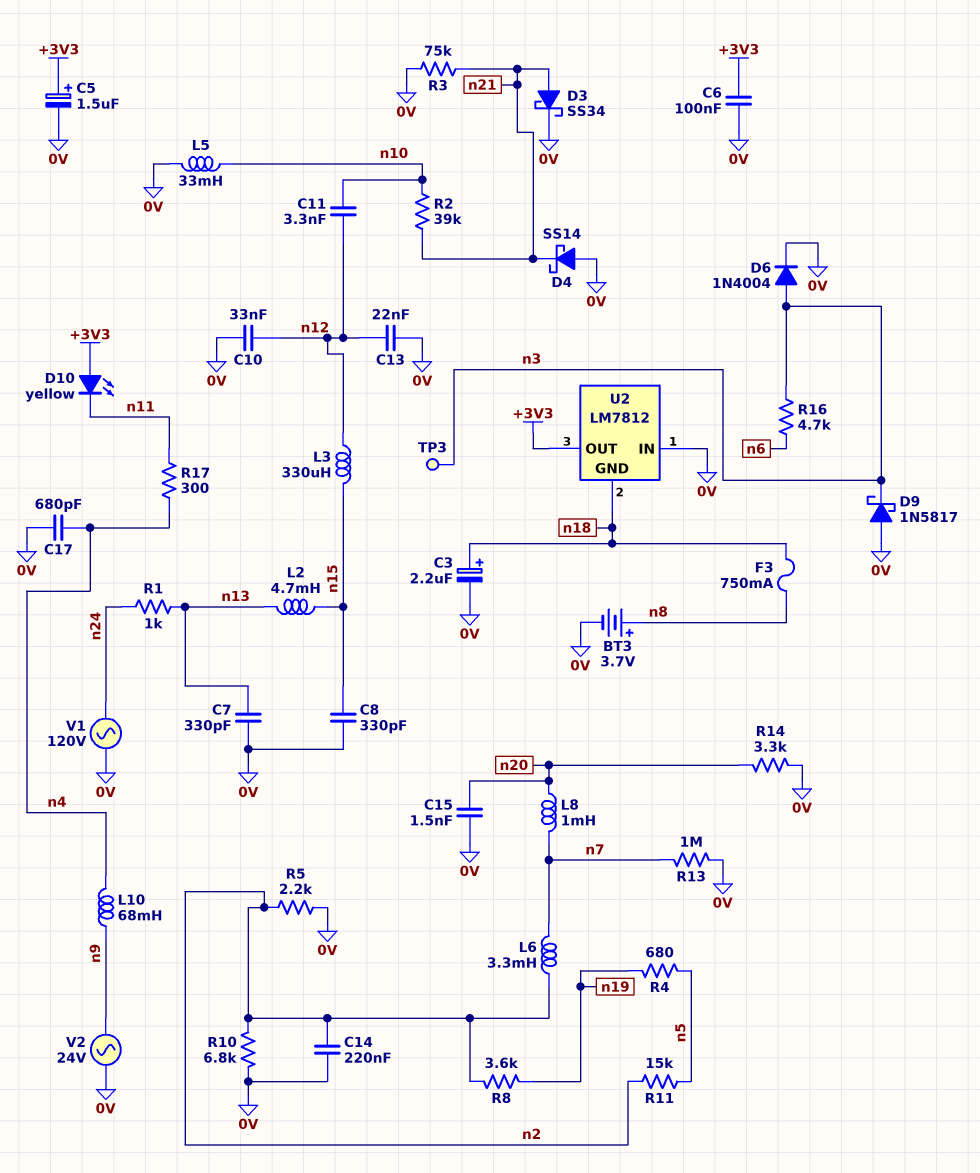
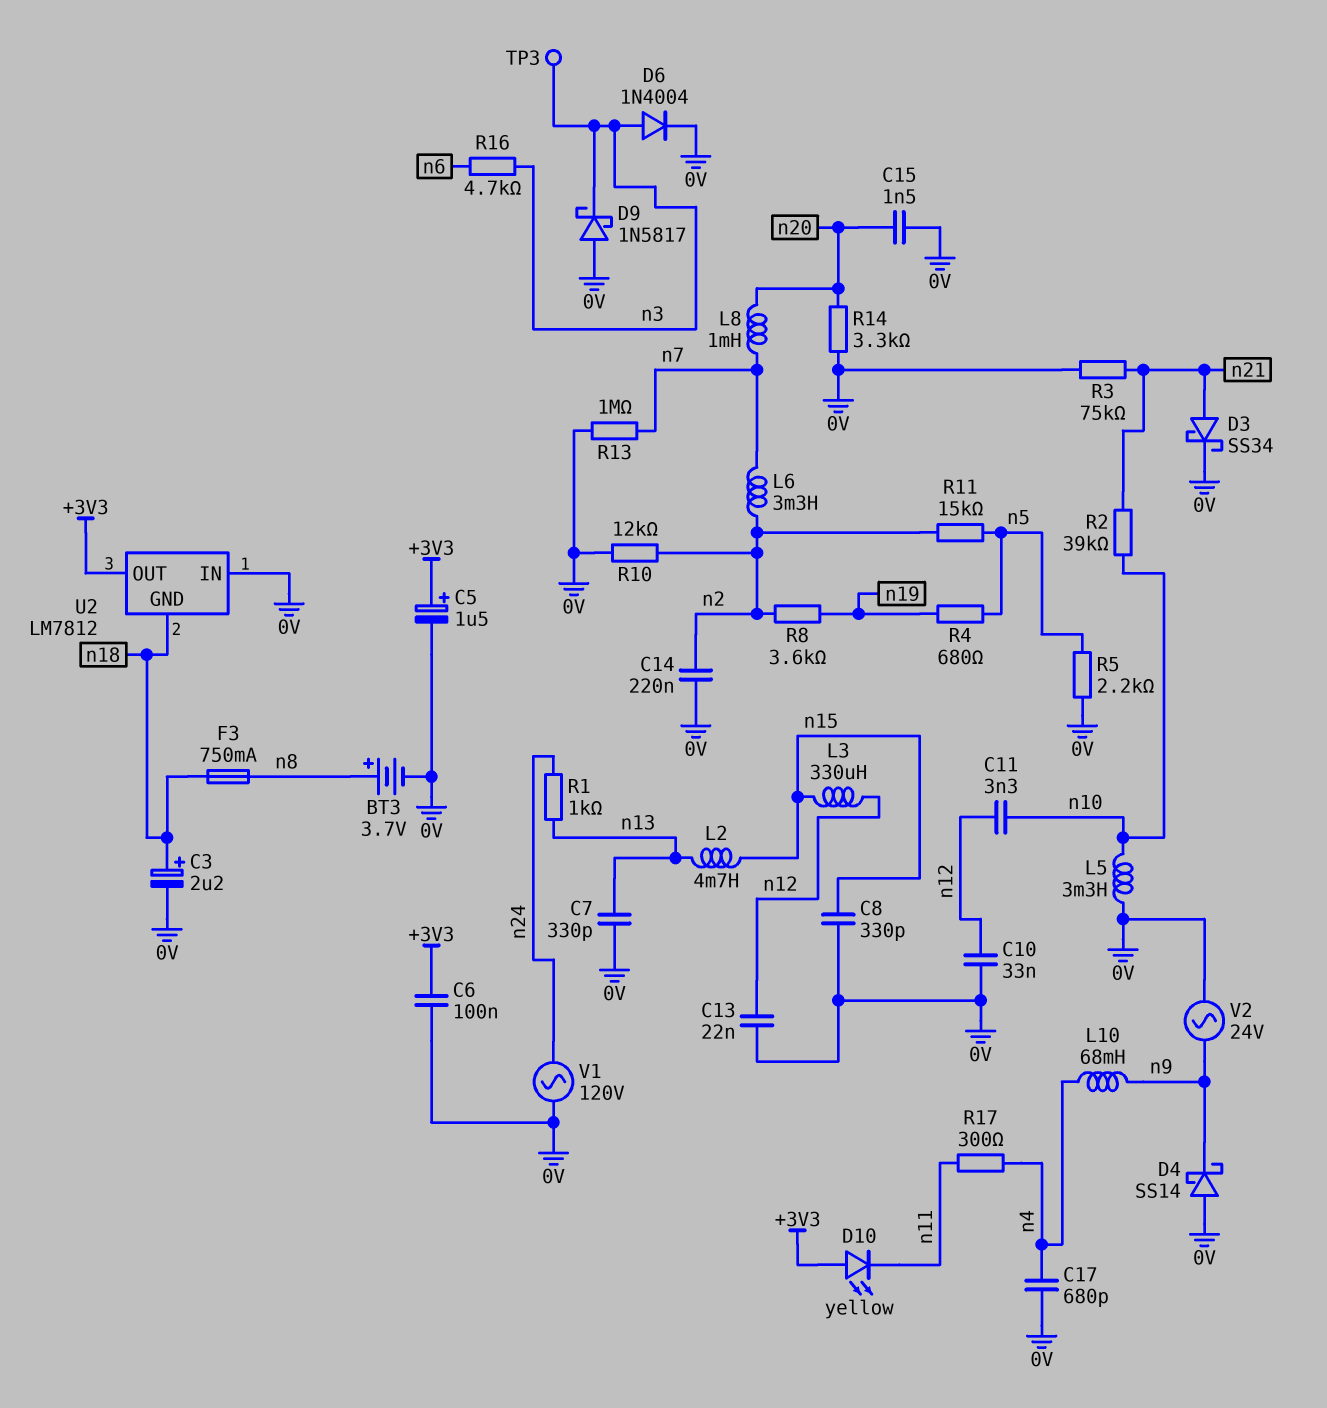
D4: schottky SS14 (A 0V, K n21) -> schottky SS14 (A 0V, K n9)
L5: 33mH (0V, n10) -> 3.3mH (0V, n10)
R5: 2.2k (0V, n2) -> 2.2k (0V, n5)
R10: 6.8k (0V, n2) -> 12k (0V, n2)

